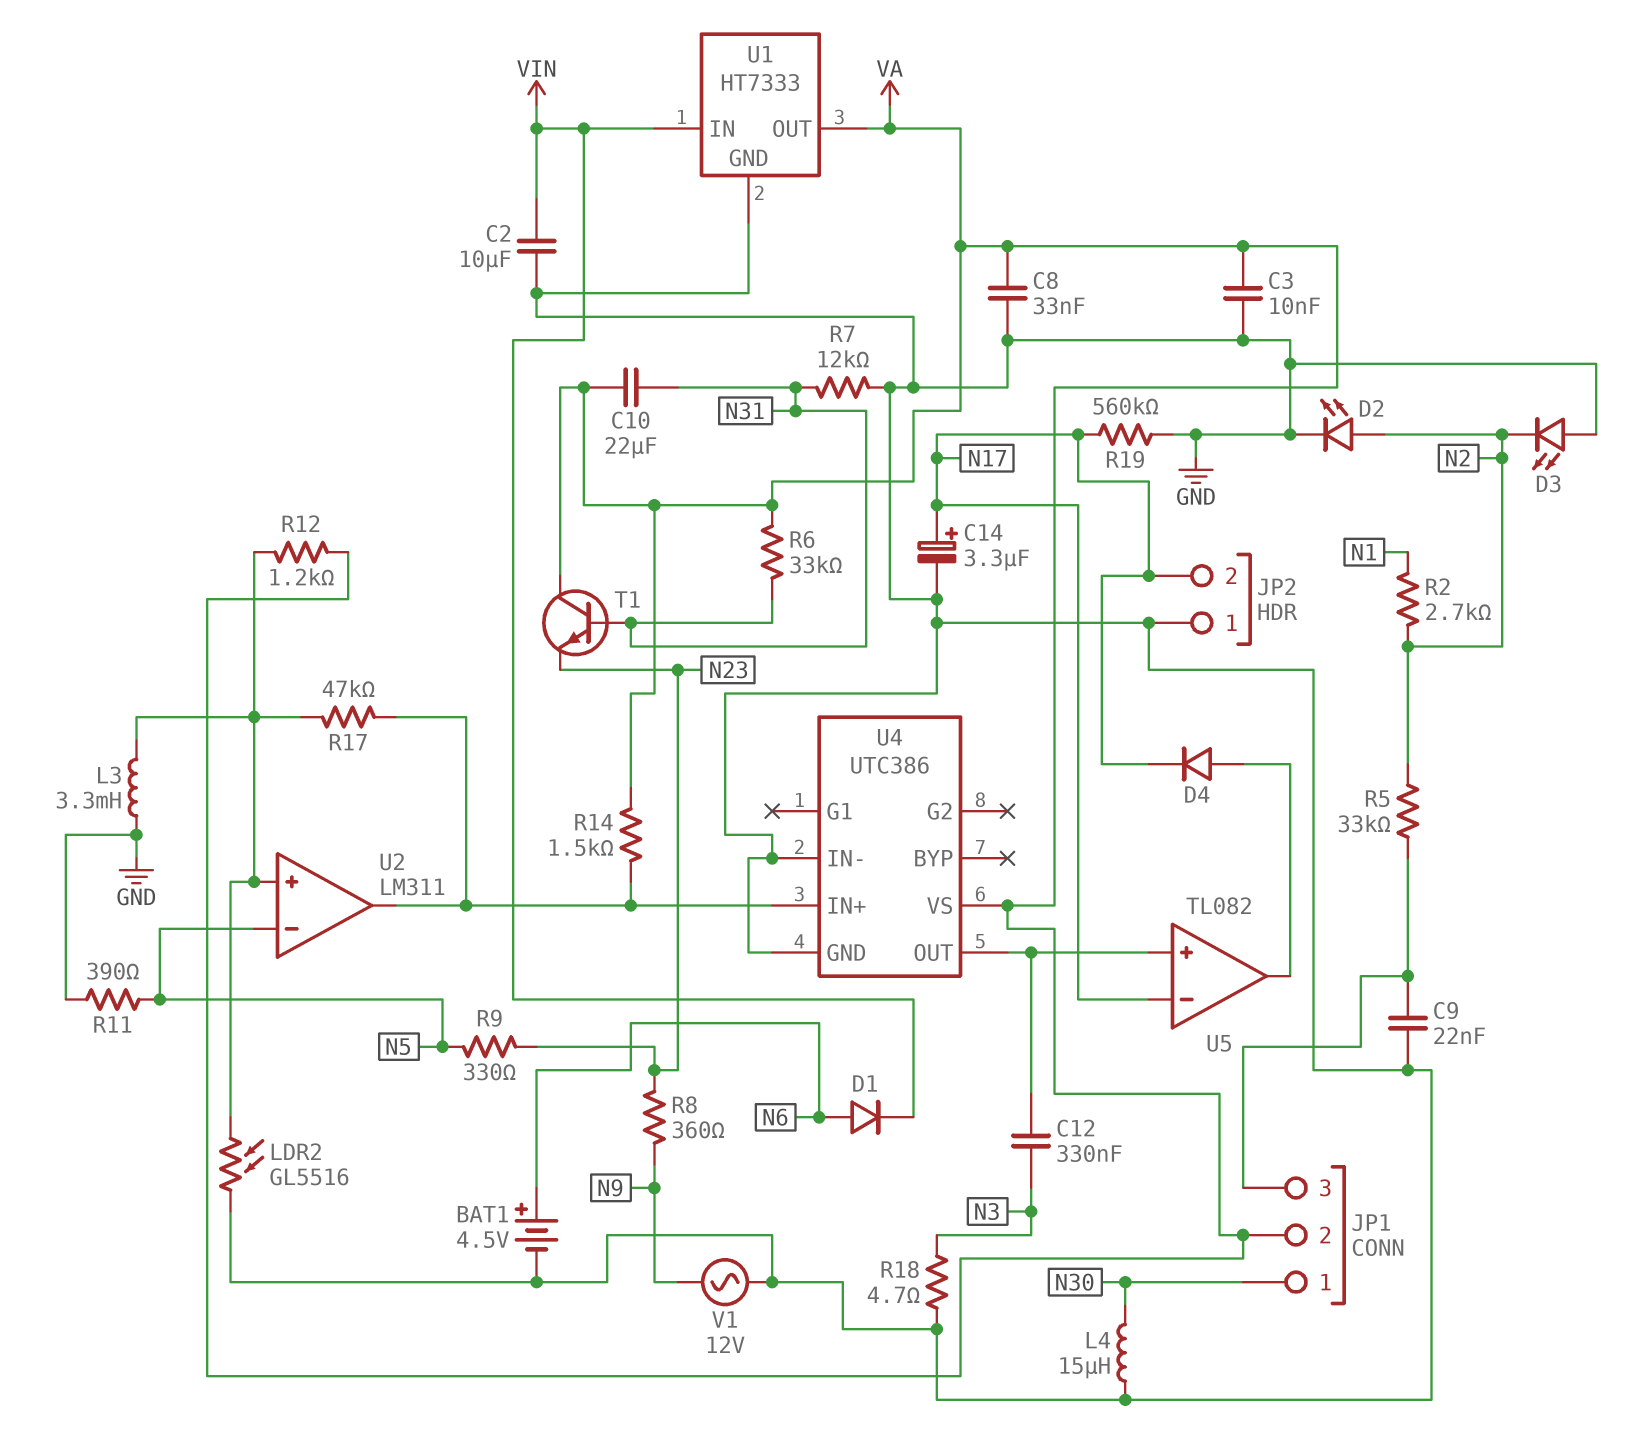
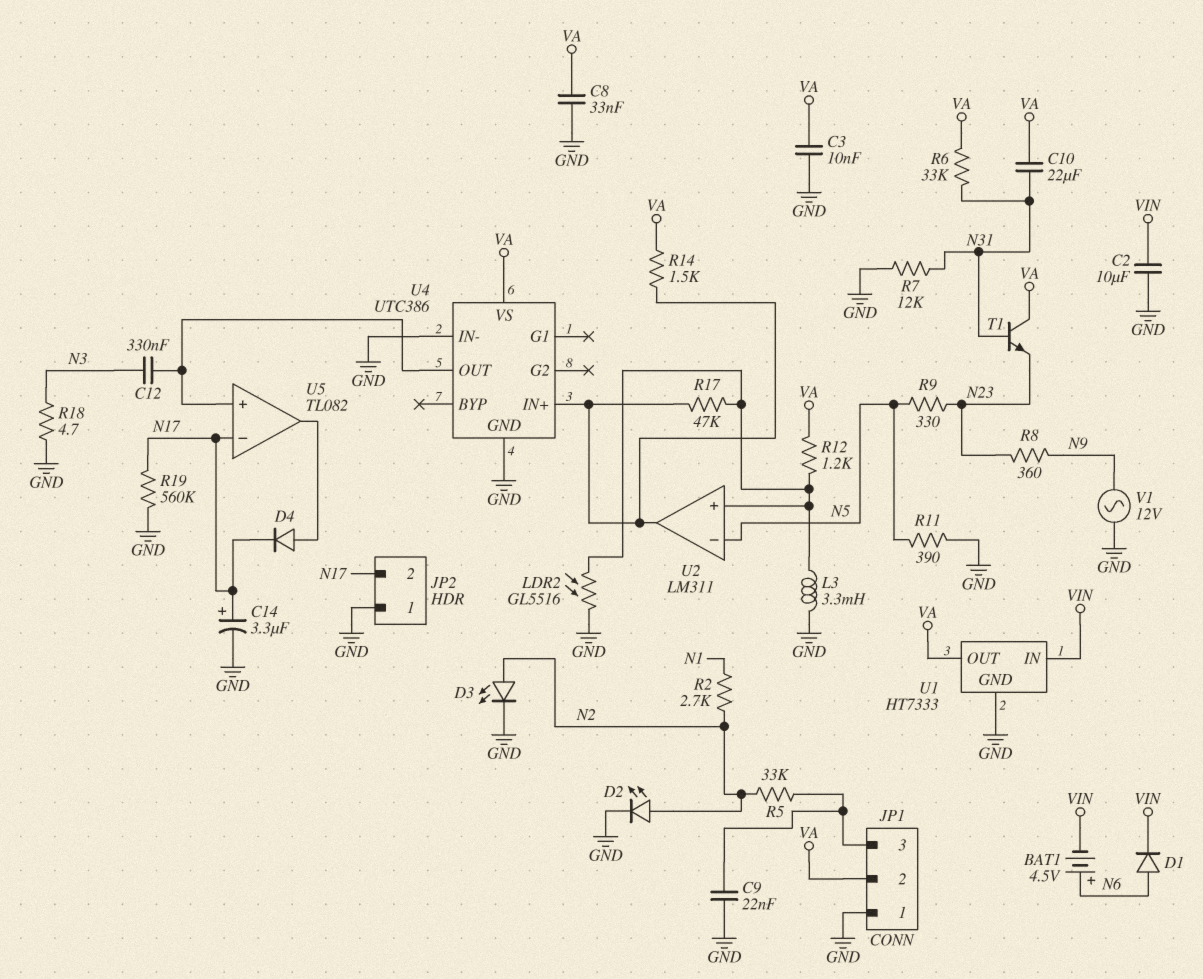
BAT1: 4.5V (plus N6, minus GND) -> 4.5V (plus N6, minus VIN)
D3: LED (A GND, K N2) -> LED (A N2, K GND)
JP1 pin 1: N30 -> GND
L4: 15uH (GND, N30) -> none

